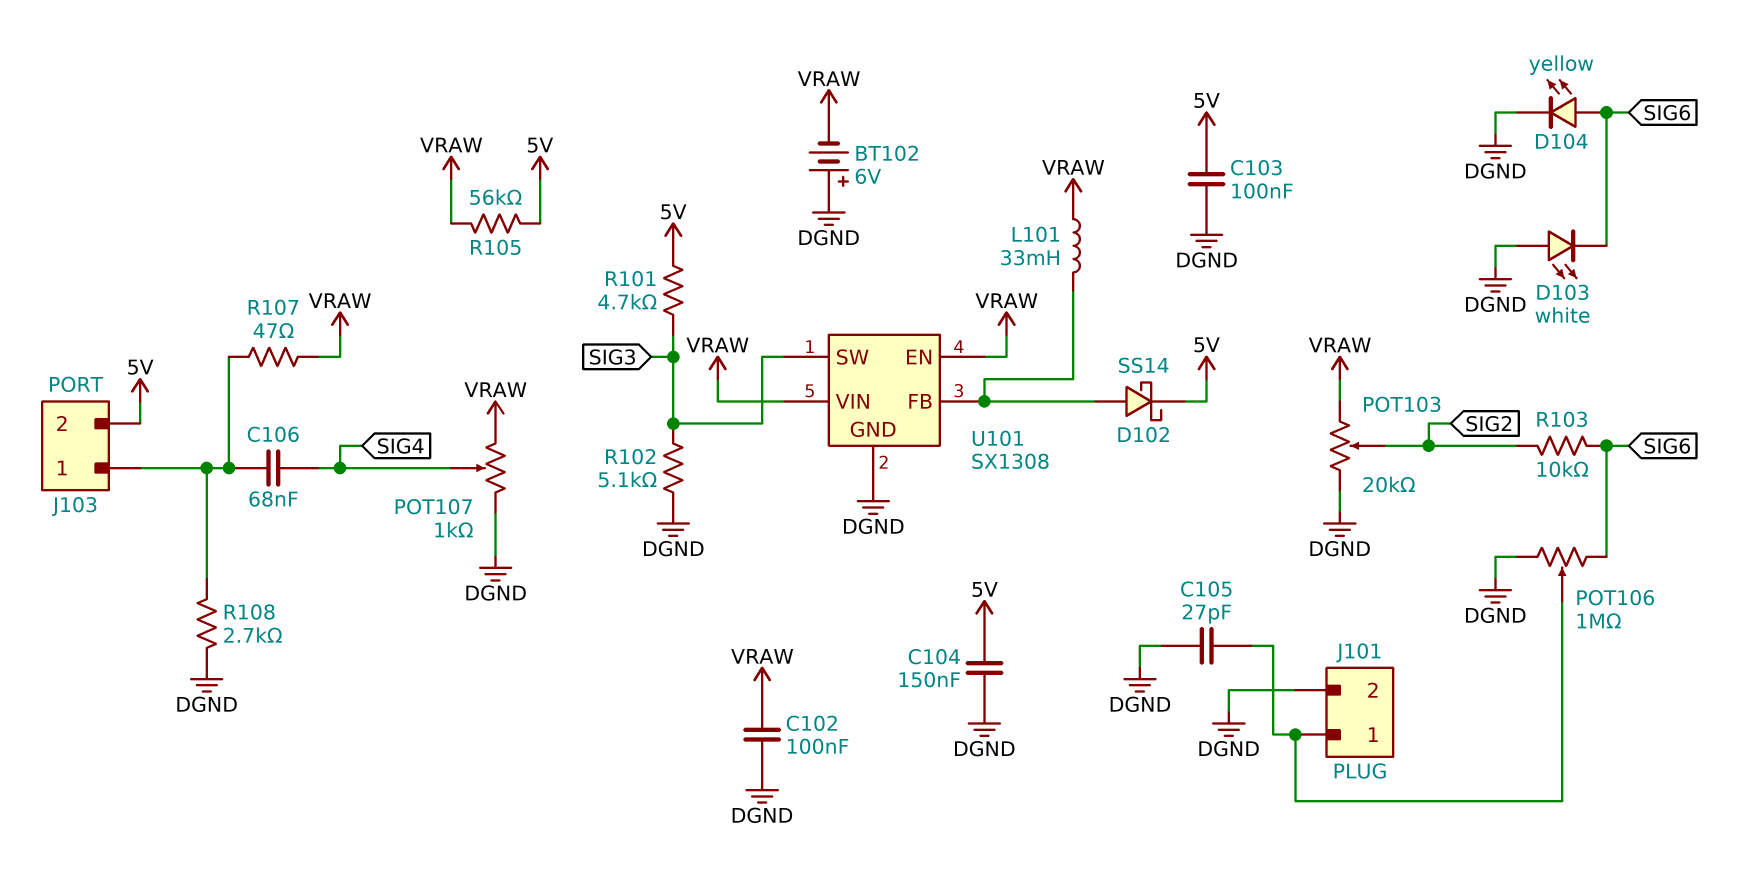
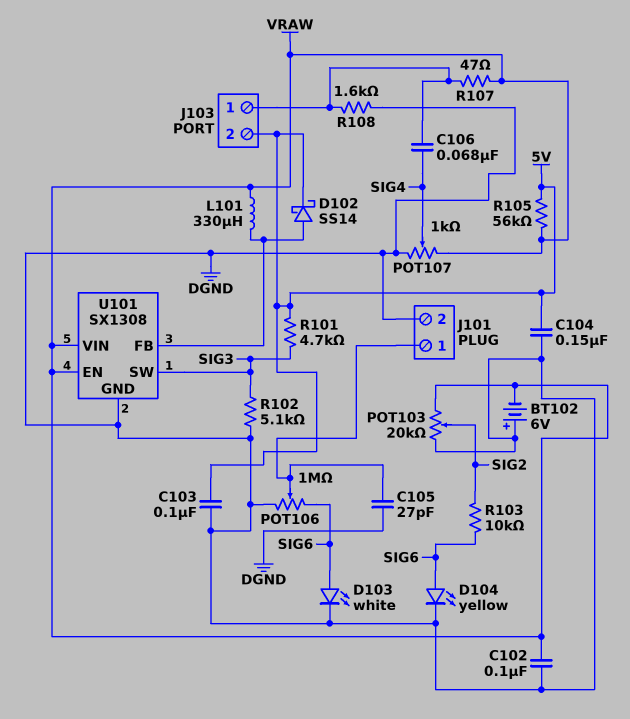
D103: LED white (A DGND, K SIG6) -> LED white (A SIG6, K DGND)
L101: 33mH (U101/FB, VRAW) -> 330uH (U101/FB, VRAW)
R108: 2.7k (DGND, J103/1) -> 1.6k (DGND, J103/1)

